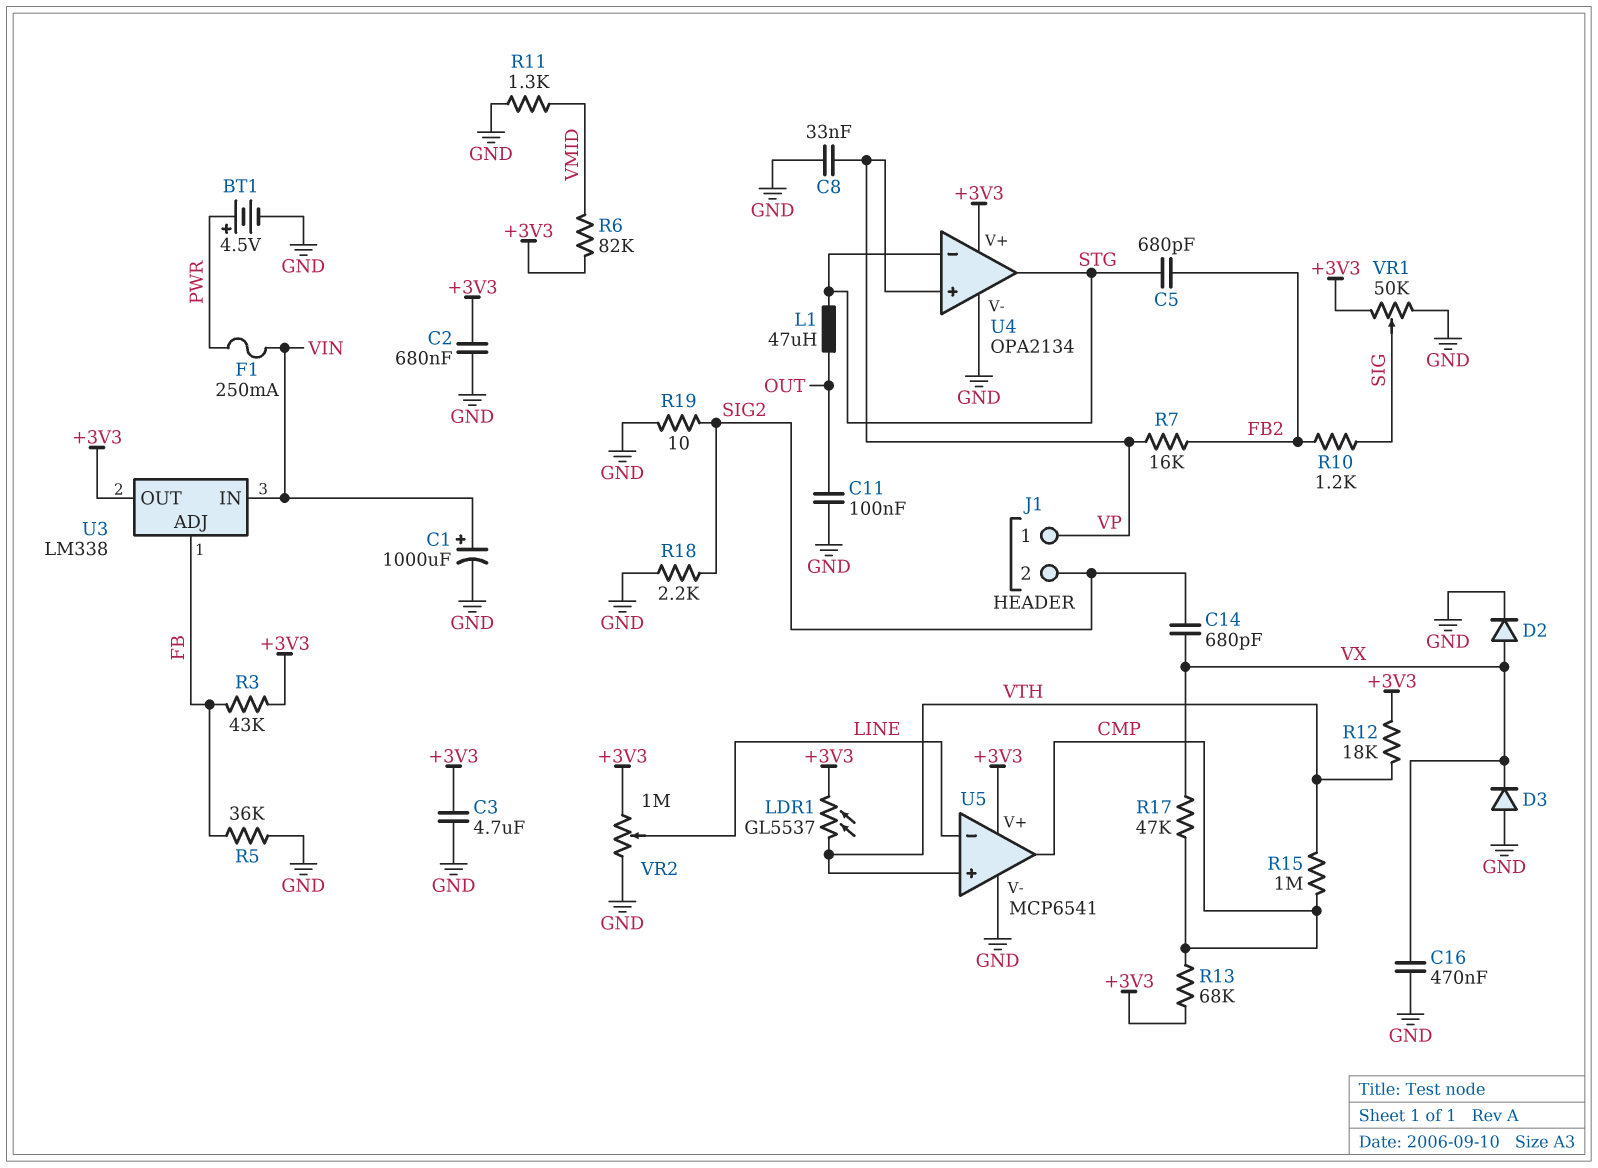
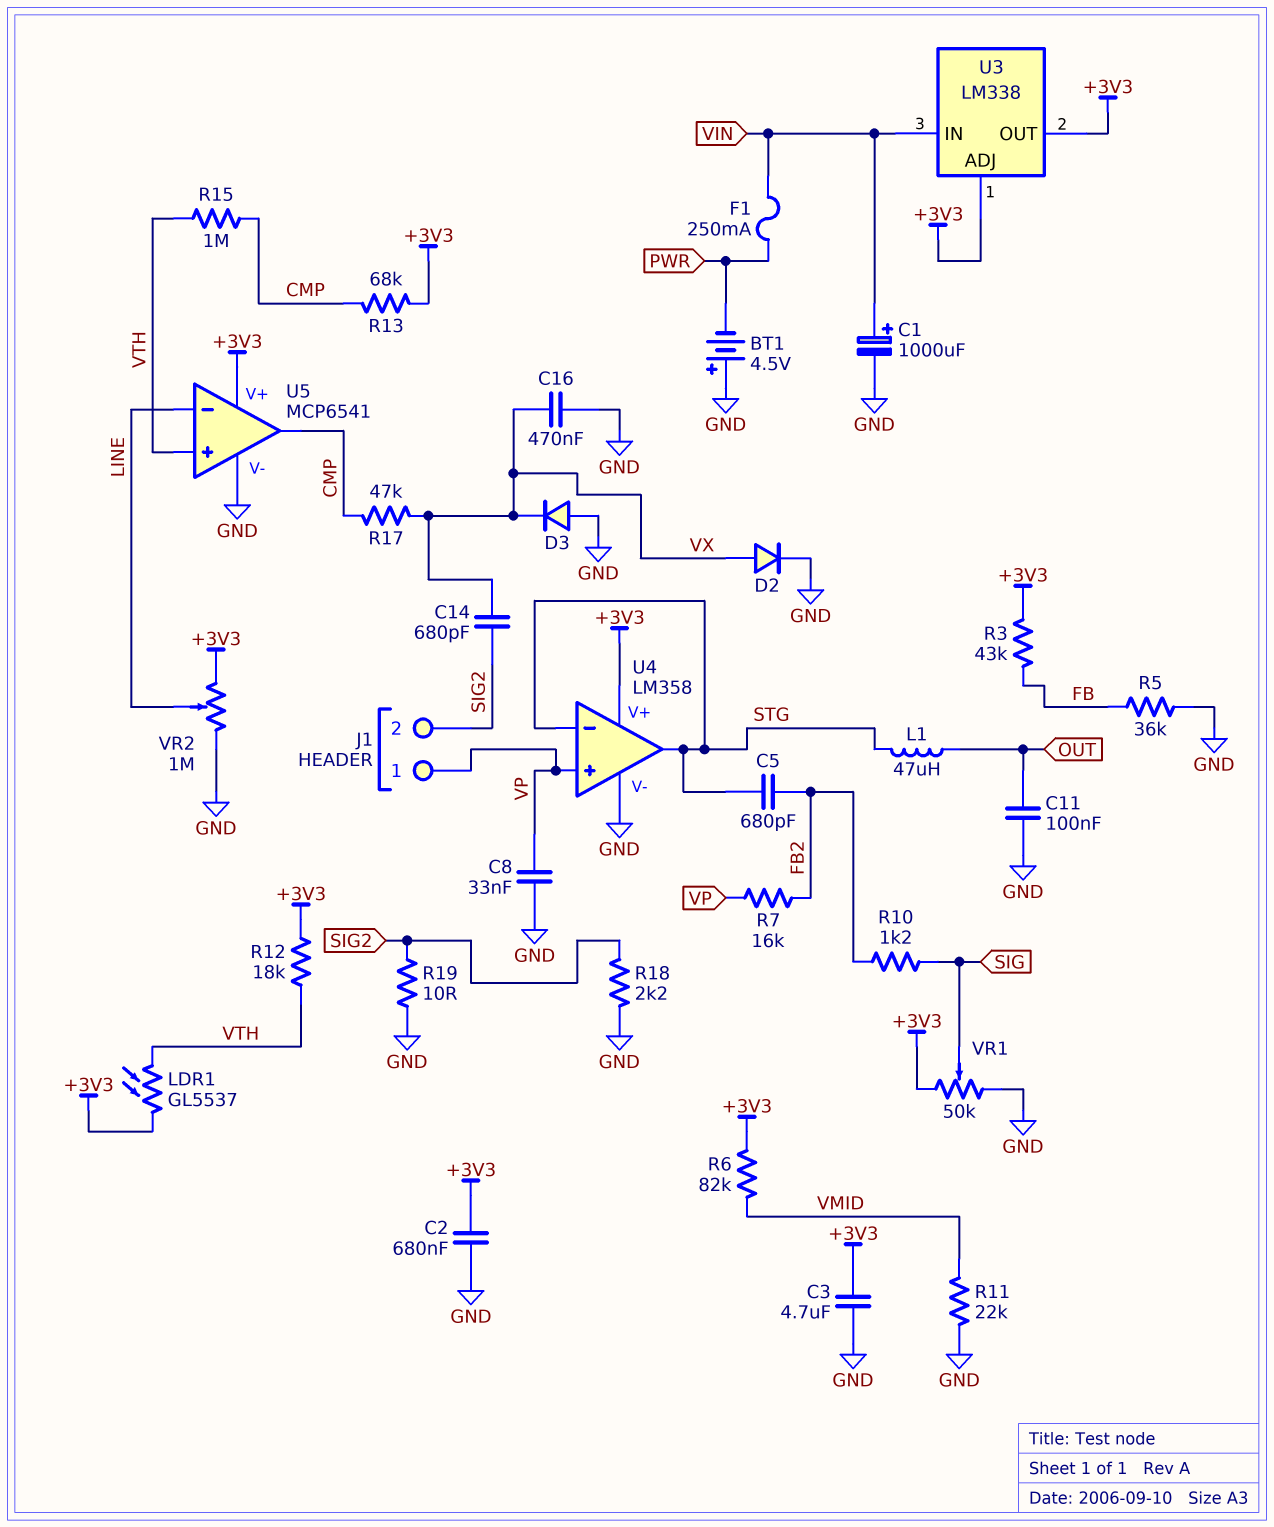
BT1: 4.5V (plus PWR, minus GND) -> 4.5V (plus GND, minus PWR)
R11: 1.3k (GND, VMID) -> 22k (GND, VMID)
U3 pin ADJ: FB -> +3V3
U4: OPA2134 -> LM358

